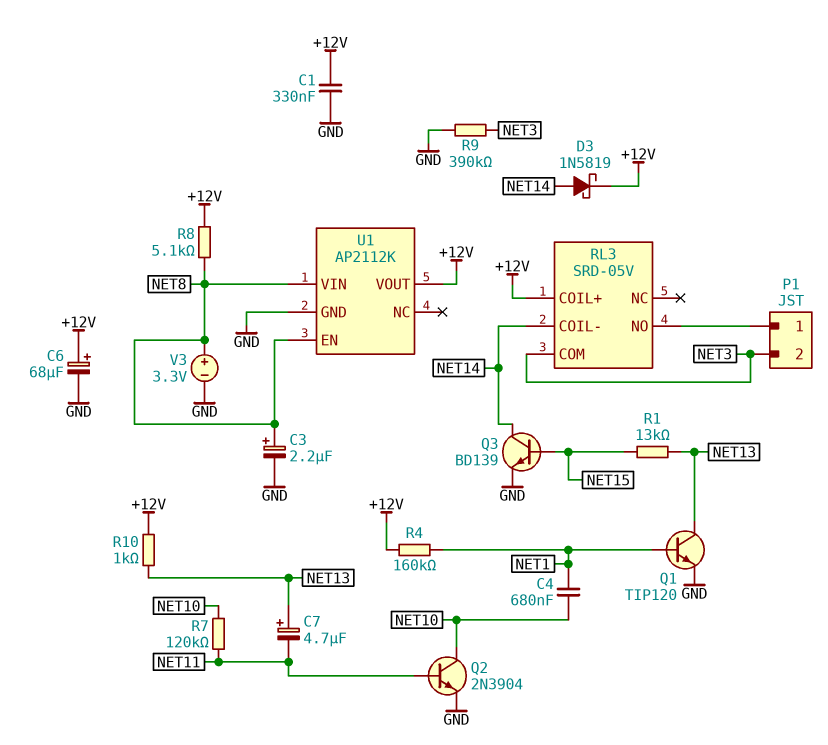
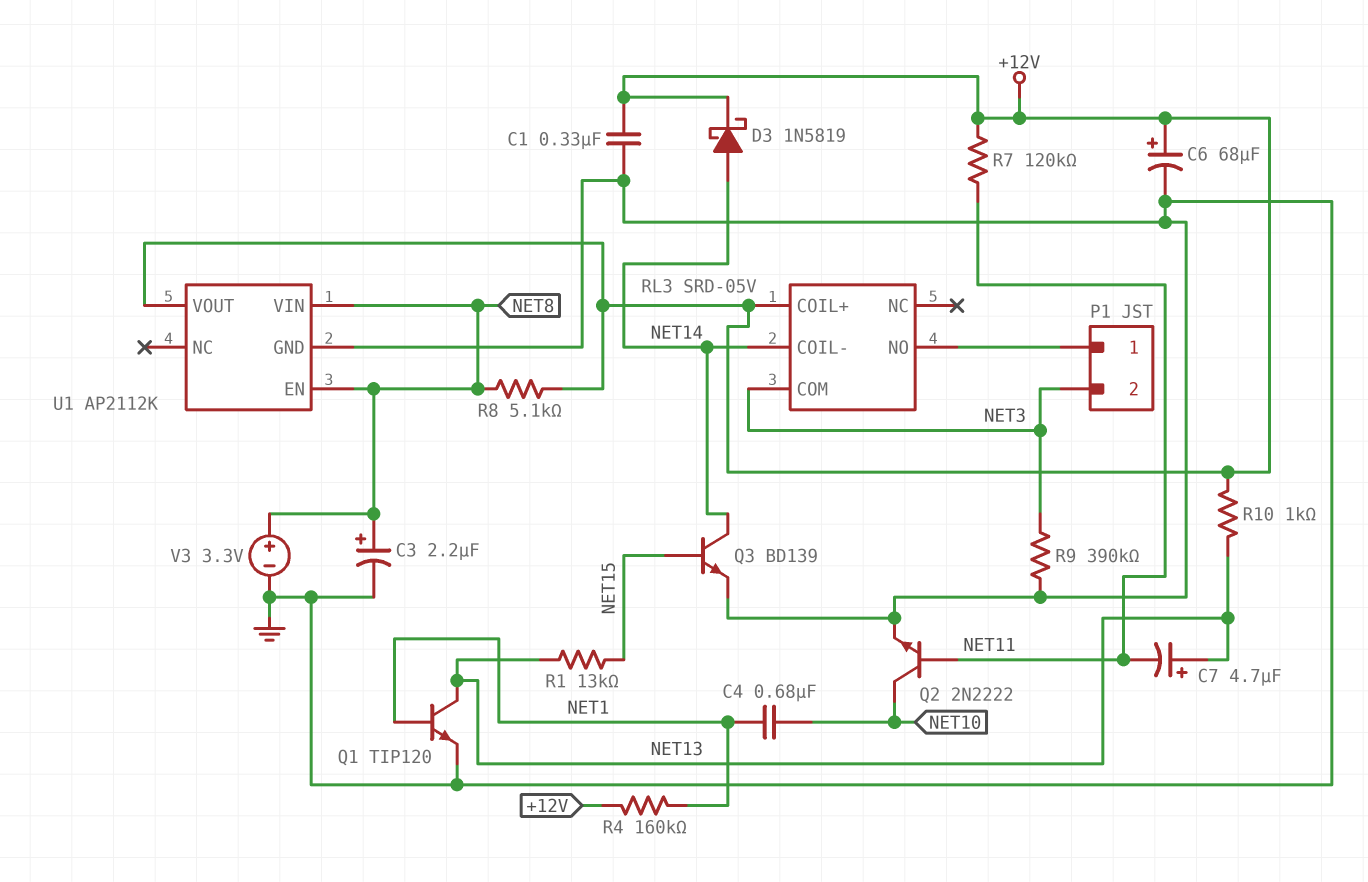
Q2: NPN 2N3904 (B NET11, C NET10, E GND) -> NPN 2N2222 (B NET11, C NET10, E GND)
R7: 120k (NET10, NET11) -> 120k (+12V, NET11)

